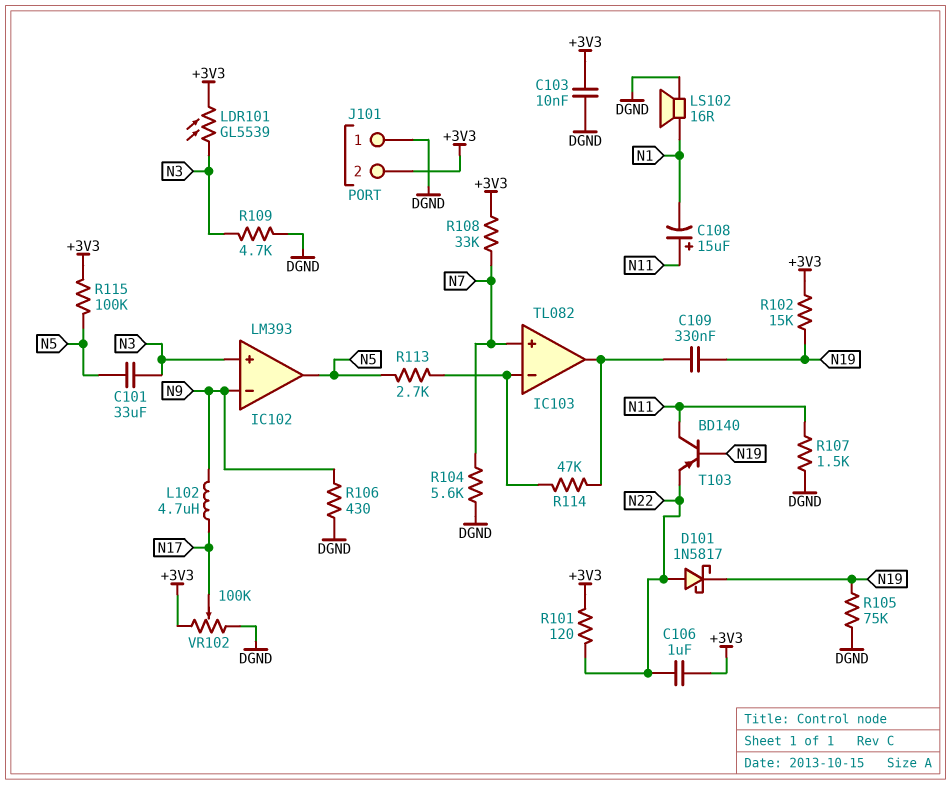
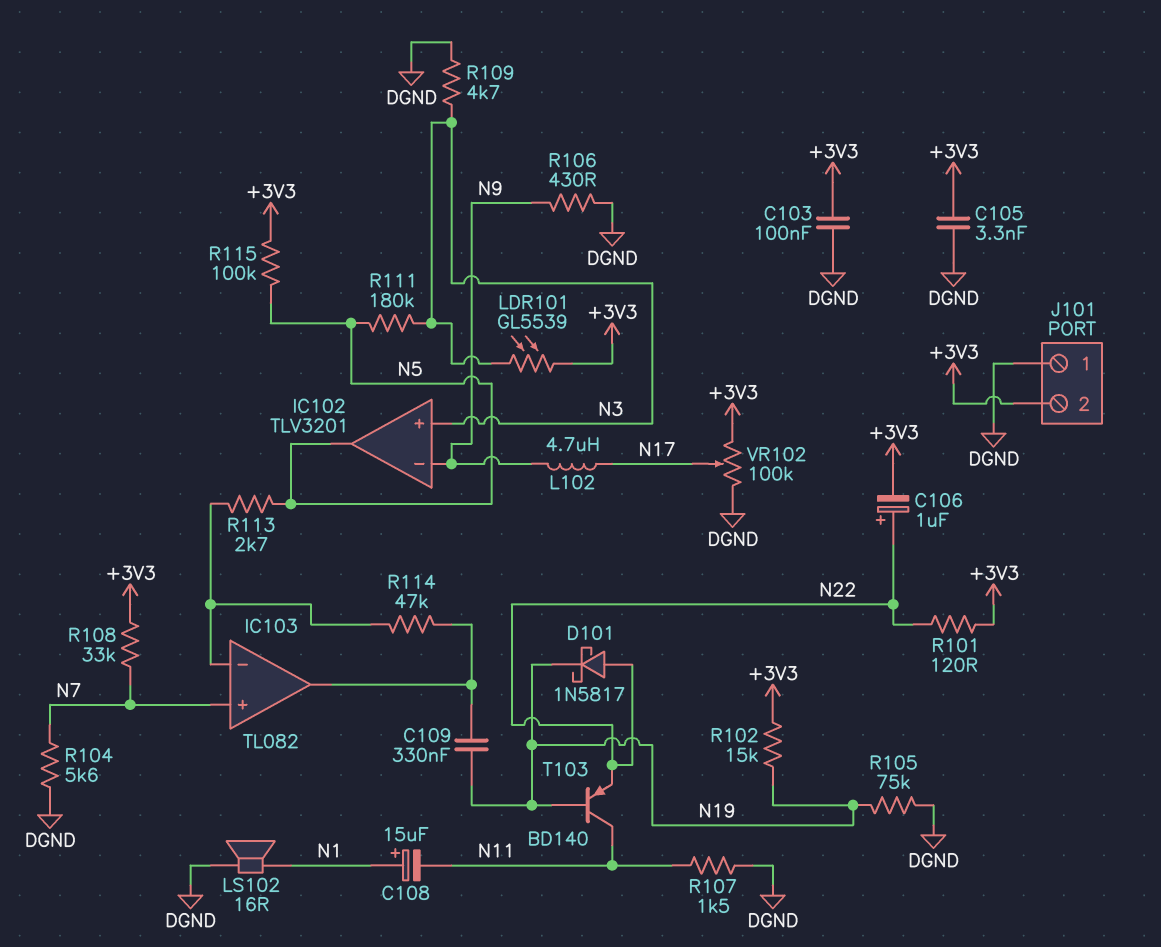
C101: 33uF (N3, N5) -> none
C103: 10nF (+3V3, DGND) -> 100nF (+3V3, DGND)
C105: none -> 3.3nF (+3V3, DGND)
C106: 1uF (+3V3, N22) -> 1uF (plus N22, minus +3V3)
C108: 15uF (plus N11, minus N1) -> 15uF (plus N1, minus N11)
IC102: LM393 -> TLV3201
R111: none -> 180k (N3, N5)

